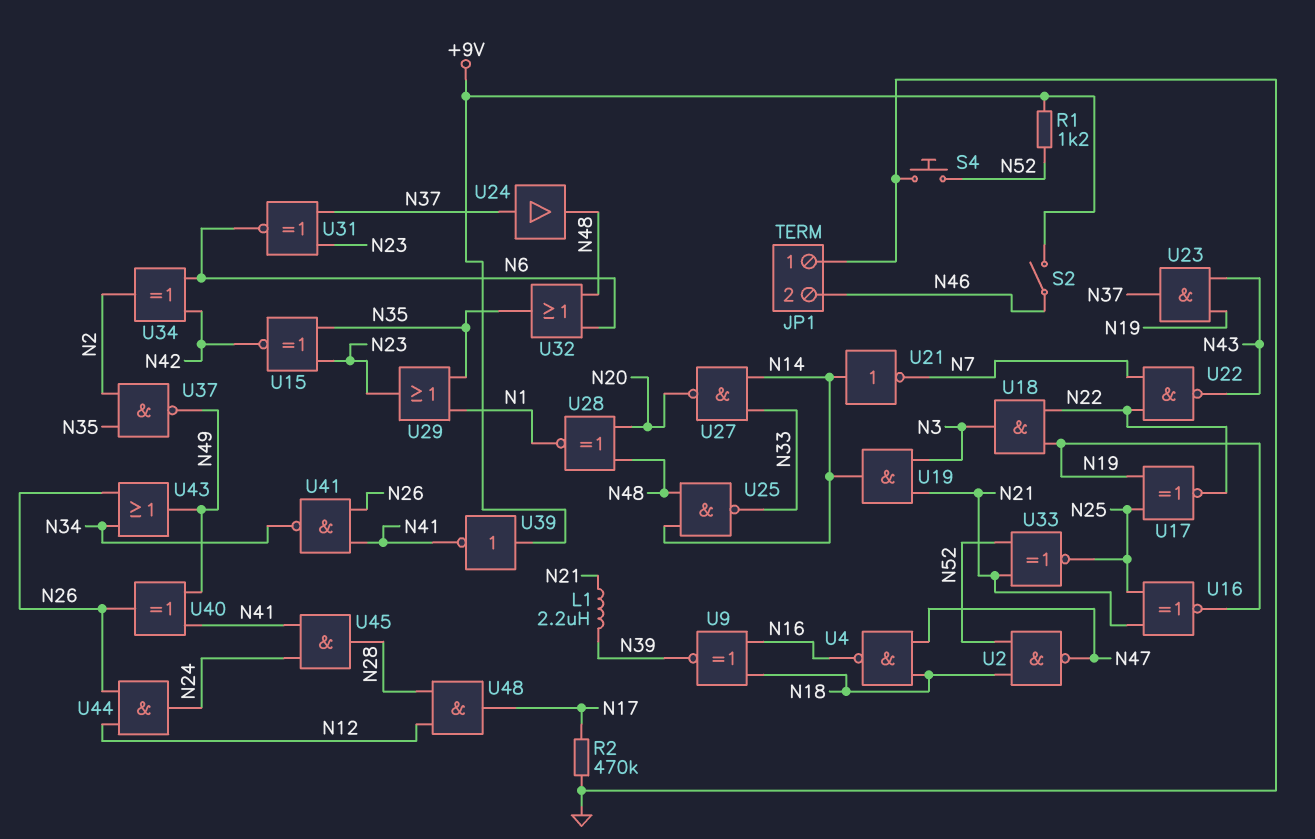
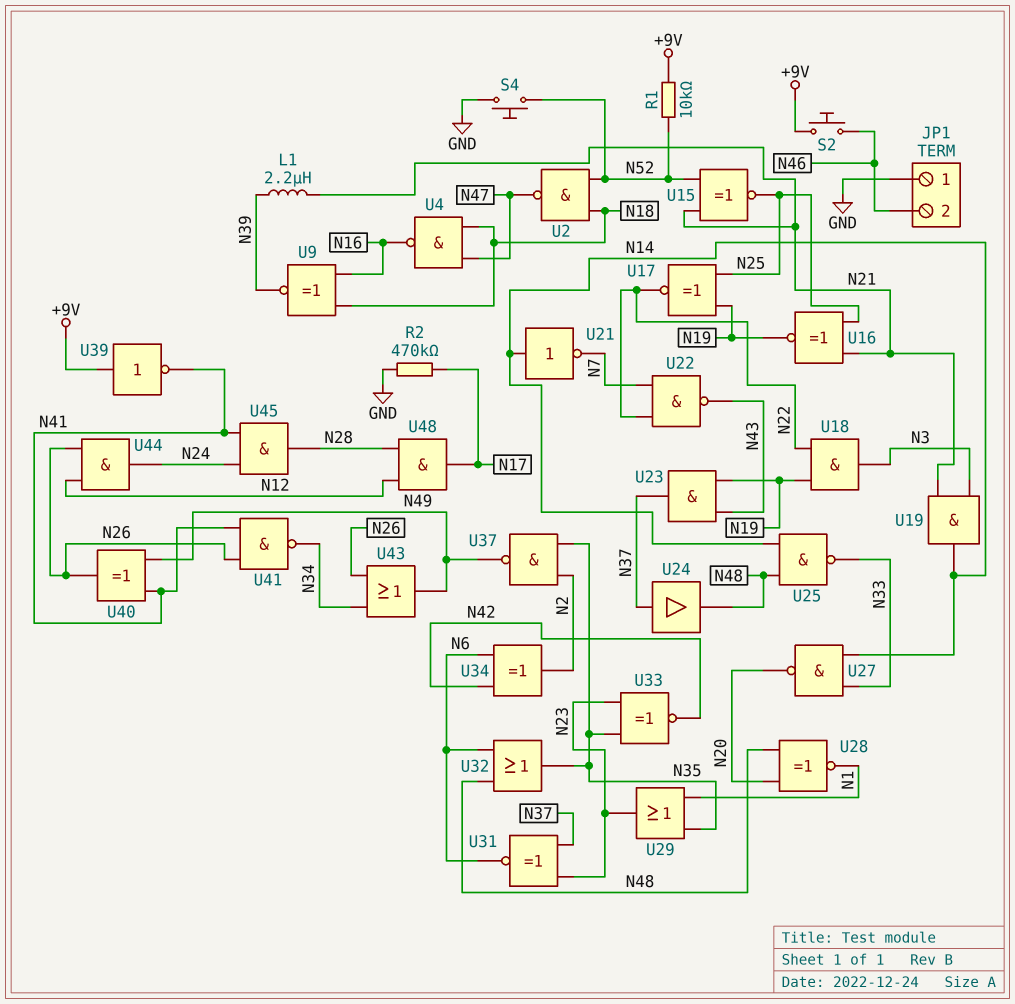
R1: 1.2k (+9V, N52) -> 10k (+9V, N52)
S2: switch (+9V, N46) -> button (+9V, N46)
U15: XNOR (in N23, in N35, out N42) -> XNOR (in N21, in N52, out N25)
U33: XNOR (in N21, in N52, out N25) -> XNOR (in N23, in N35, out N42)

